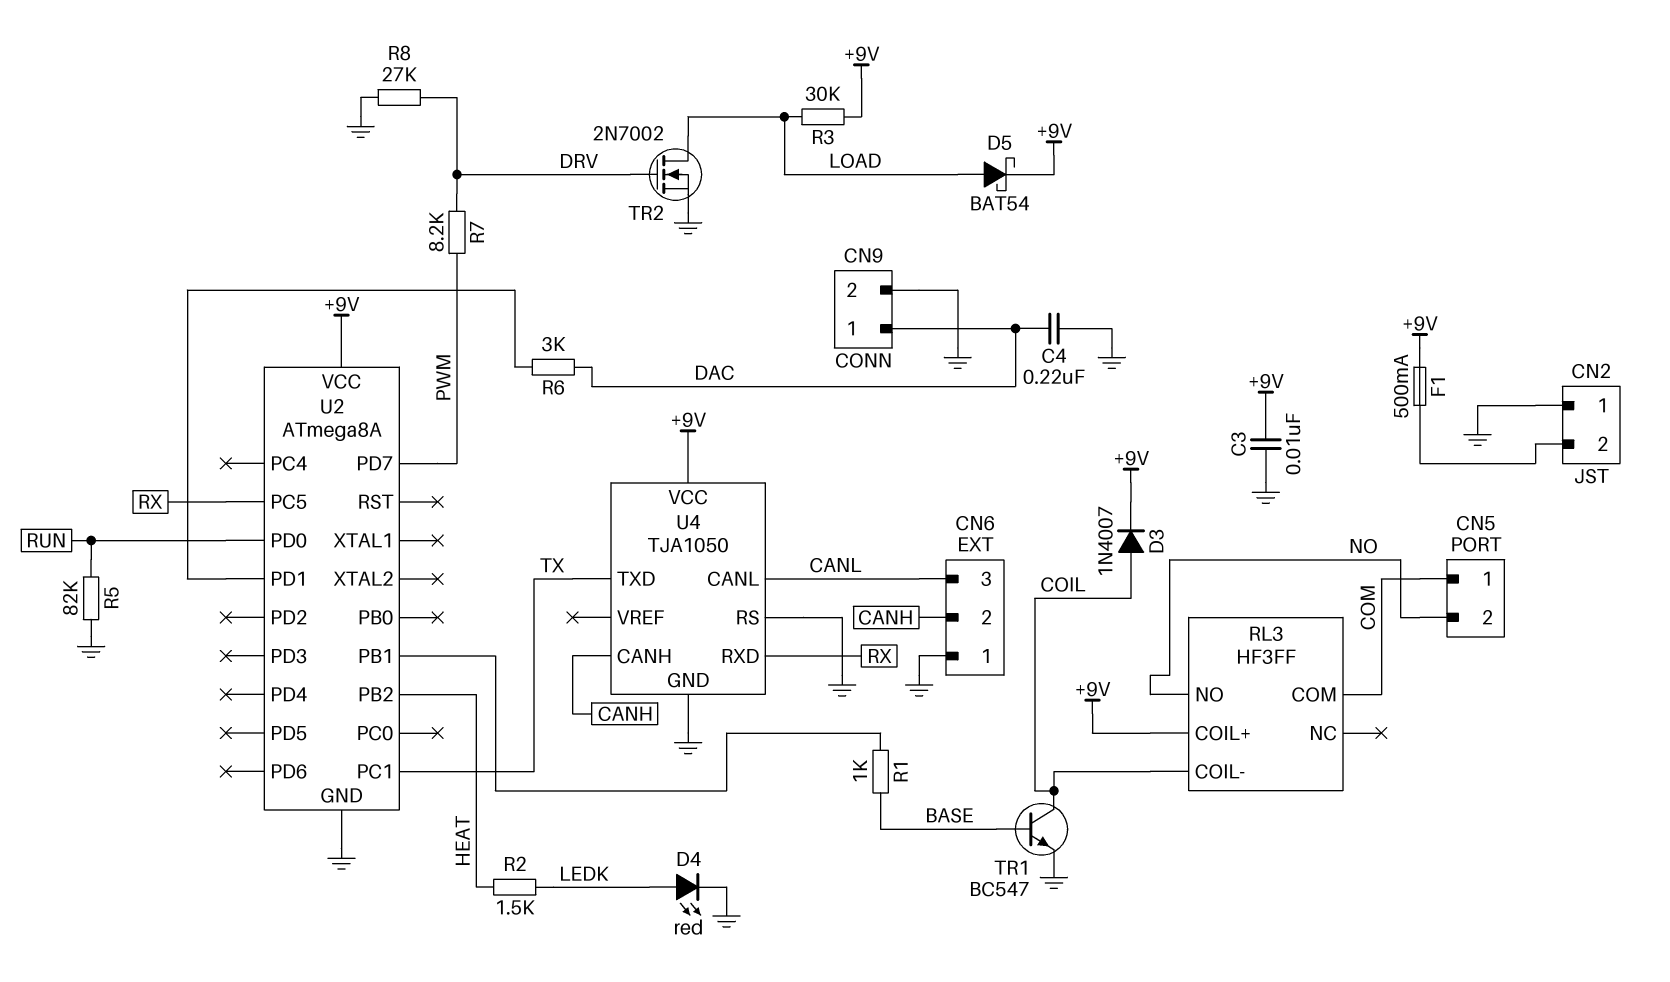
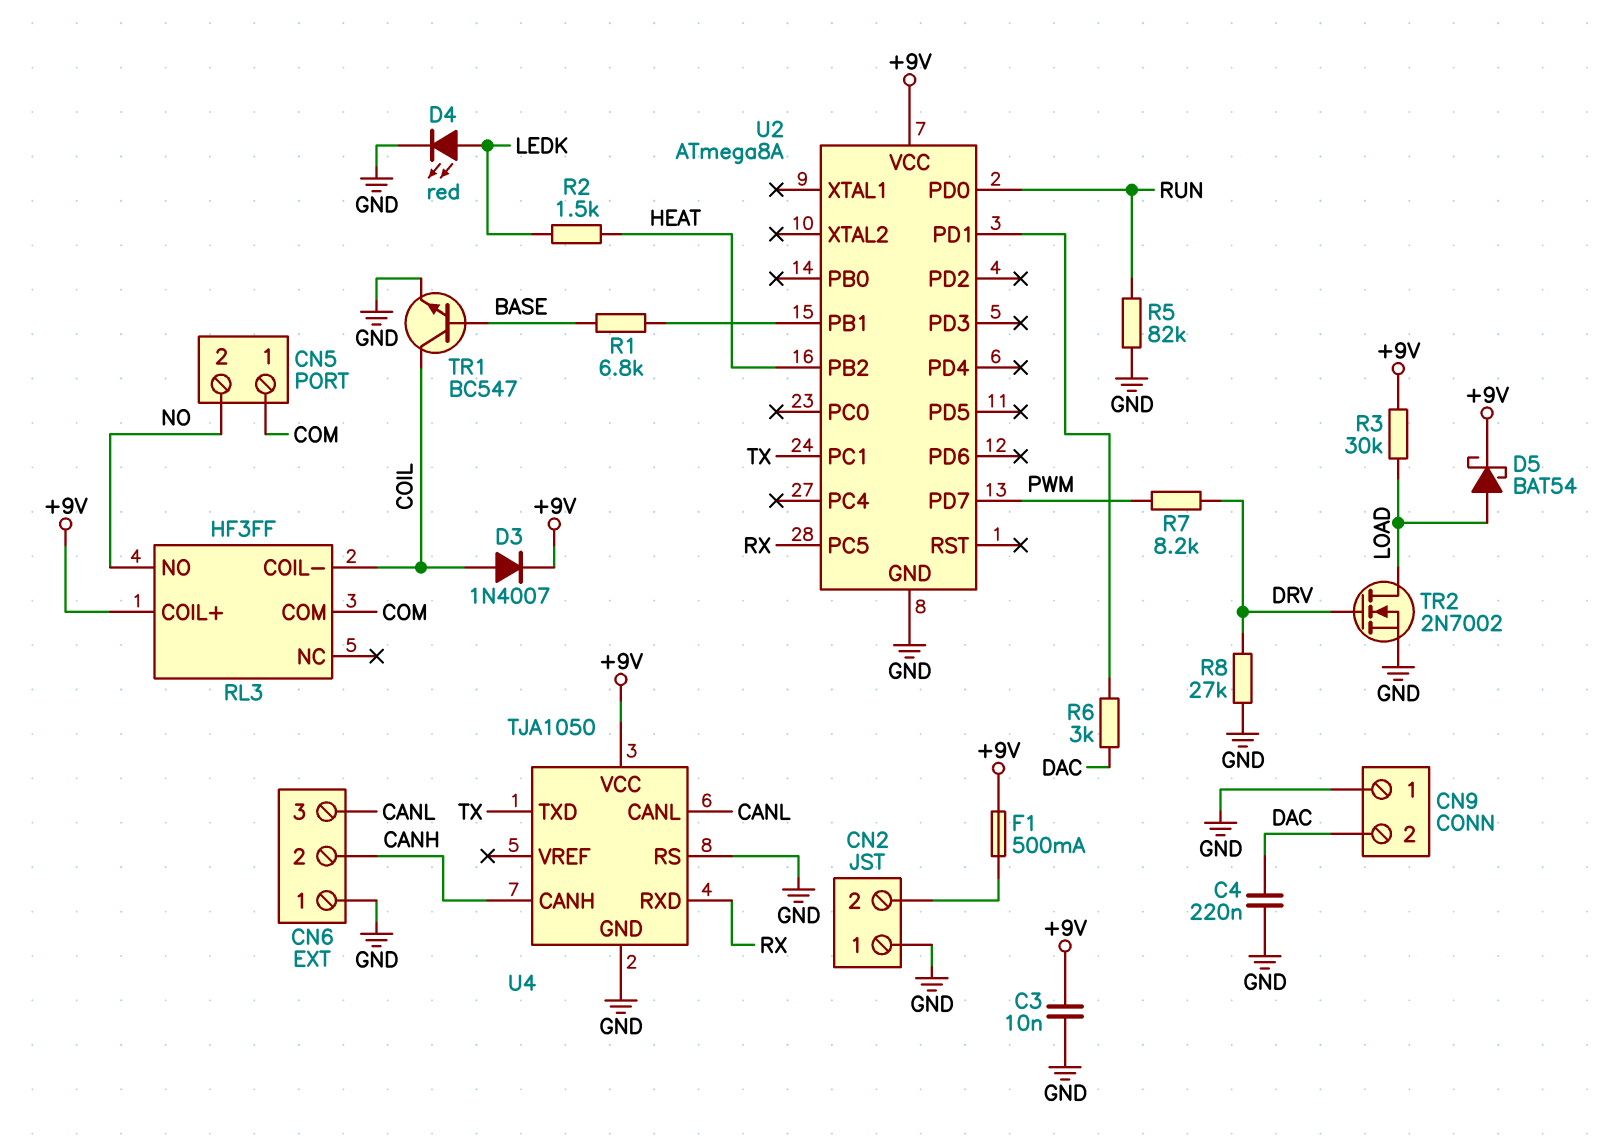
CN9 pin 1: DAC -> GND
CN9 pin 2: GND -> DAC
R1: 1k (BASE, U2/PB1) -> 6.8k (BASE, U2/PB1)

